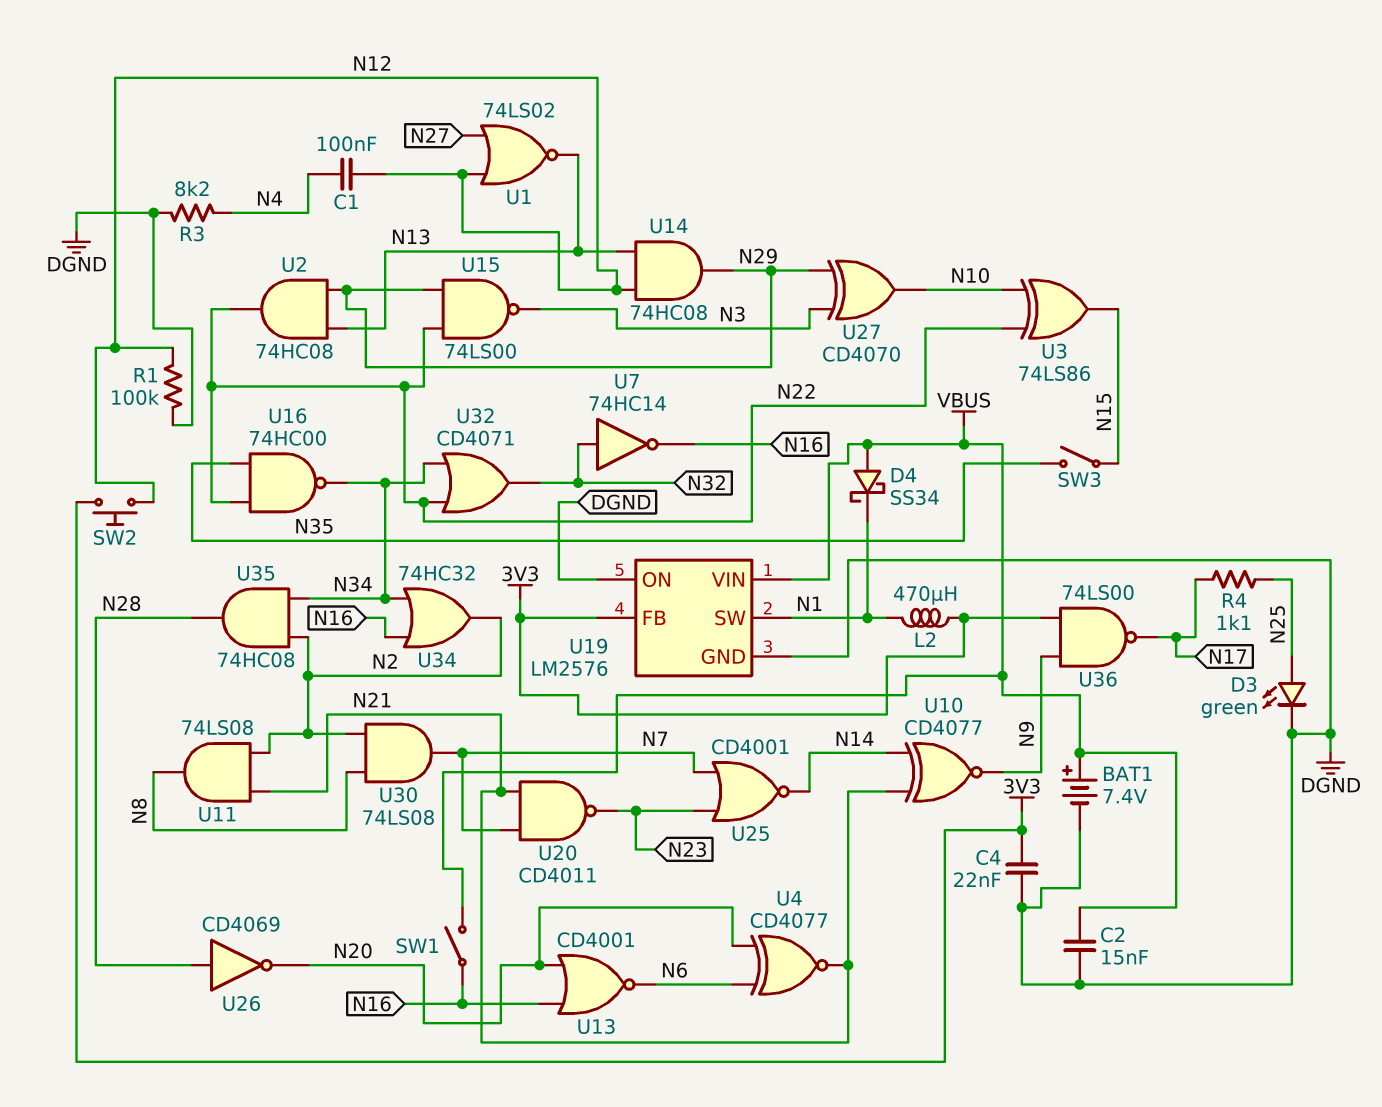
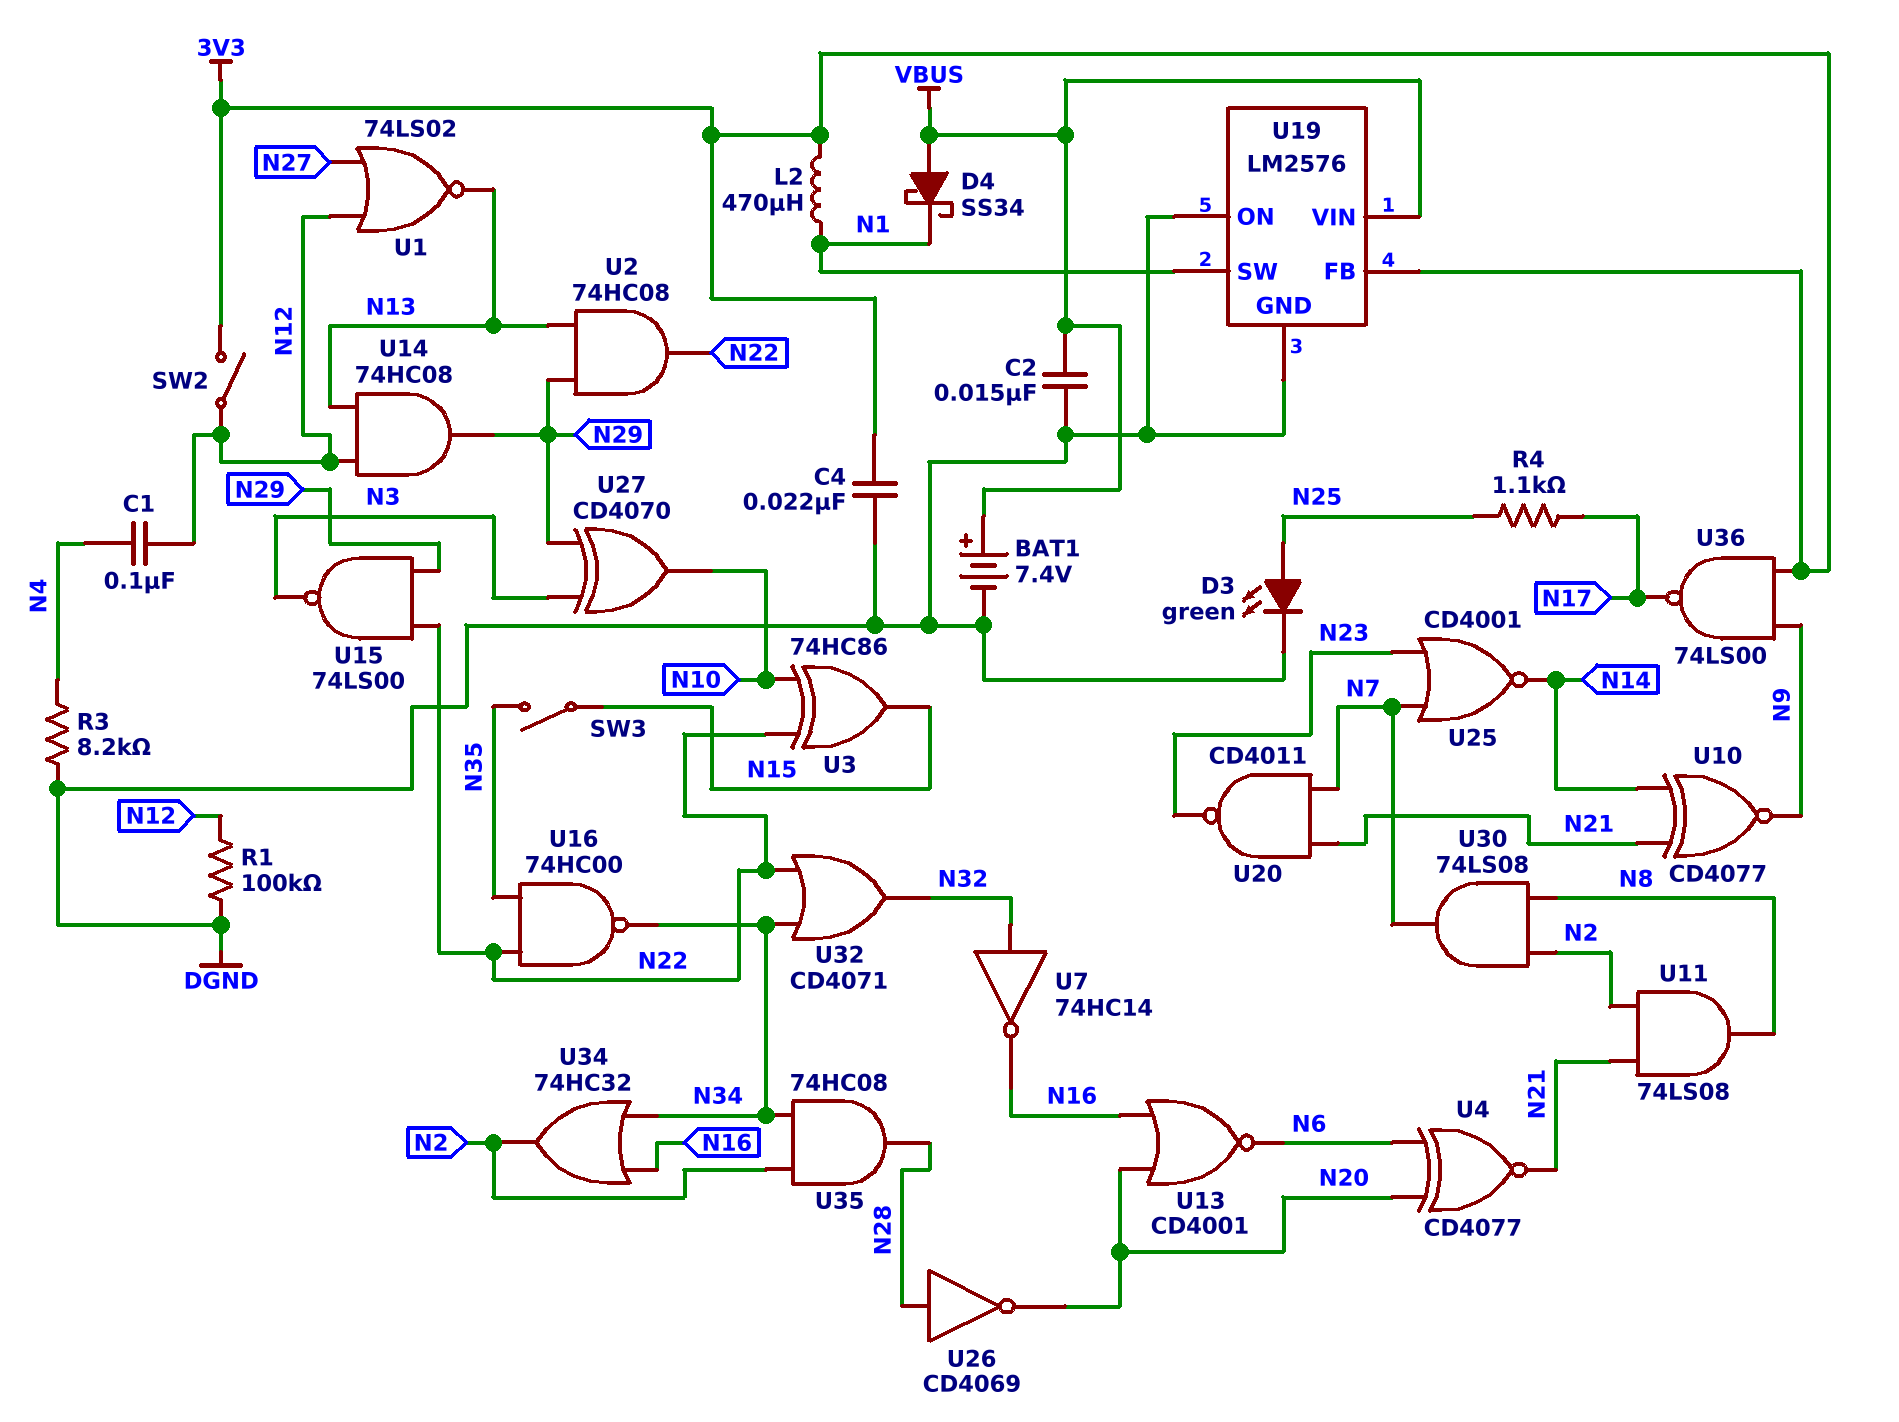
SW1: switch (N16, VBUS) -> none
SW2: button (3V3, N12) -> switch (3V3, N12)
U3: XOR 74LS86 (in N10, in N22, out N15) -> XOR 74HC86 (in N10, in N22, out N15)

